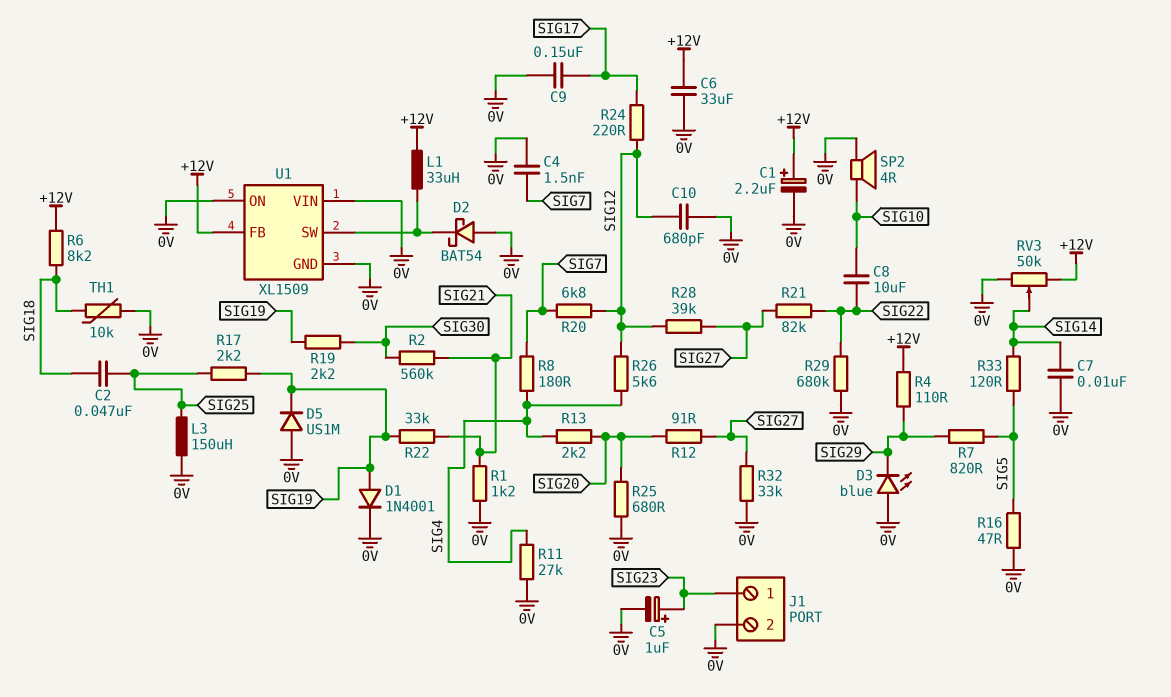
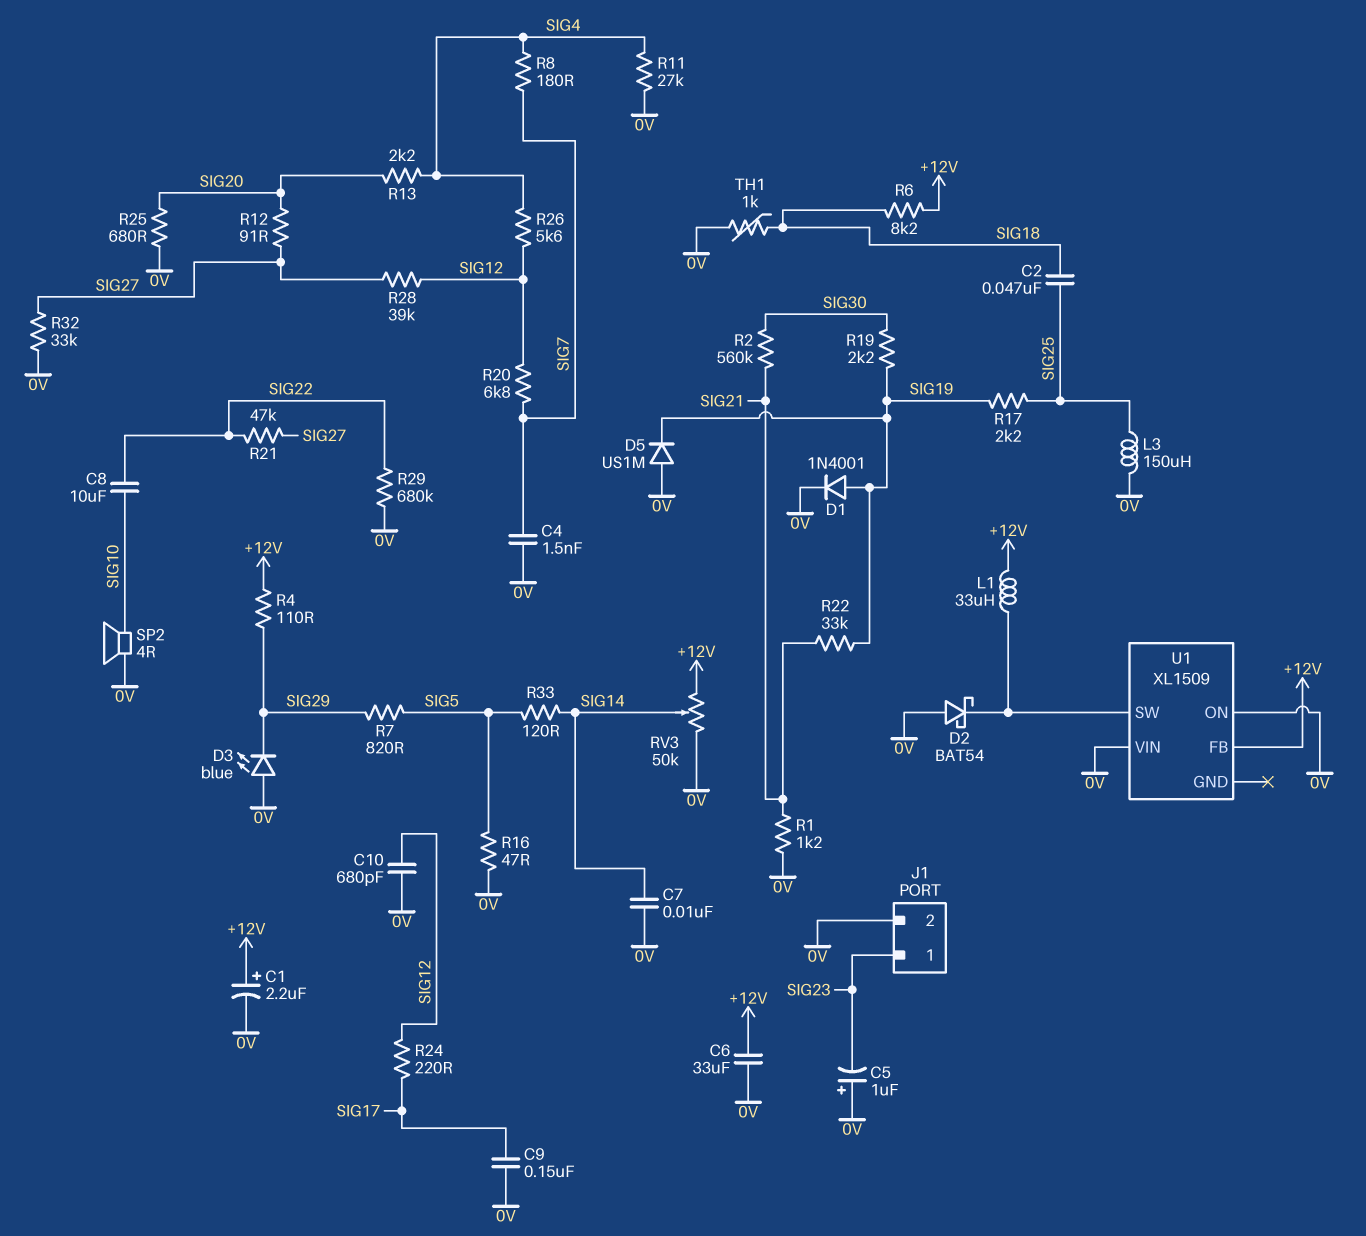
C5: 1uF (plus SIG23, minus 0V) -> 1uF (plus 0V, minus SIG23)
R21: 82k (SIG22, SIG27) -> 47k (SIG22, SIG27)
TH1: 10k (0V, SIG18) -> 1k (0V, SIG18)
U1 pin GND: 0V -> none

